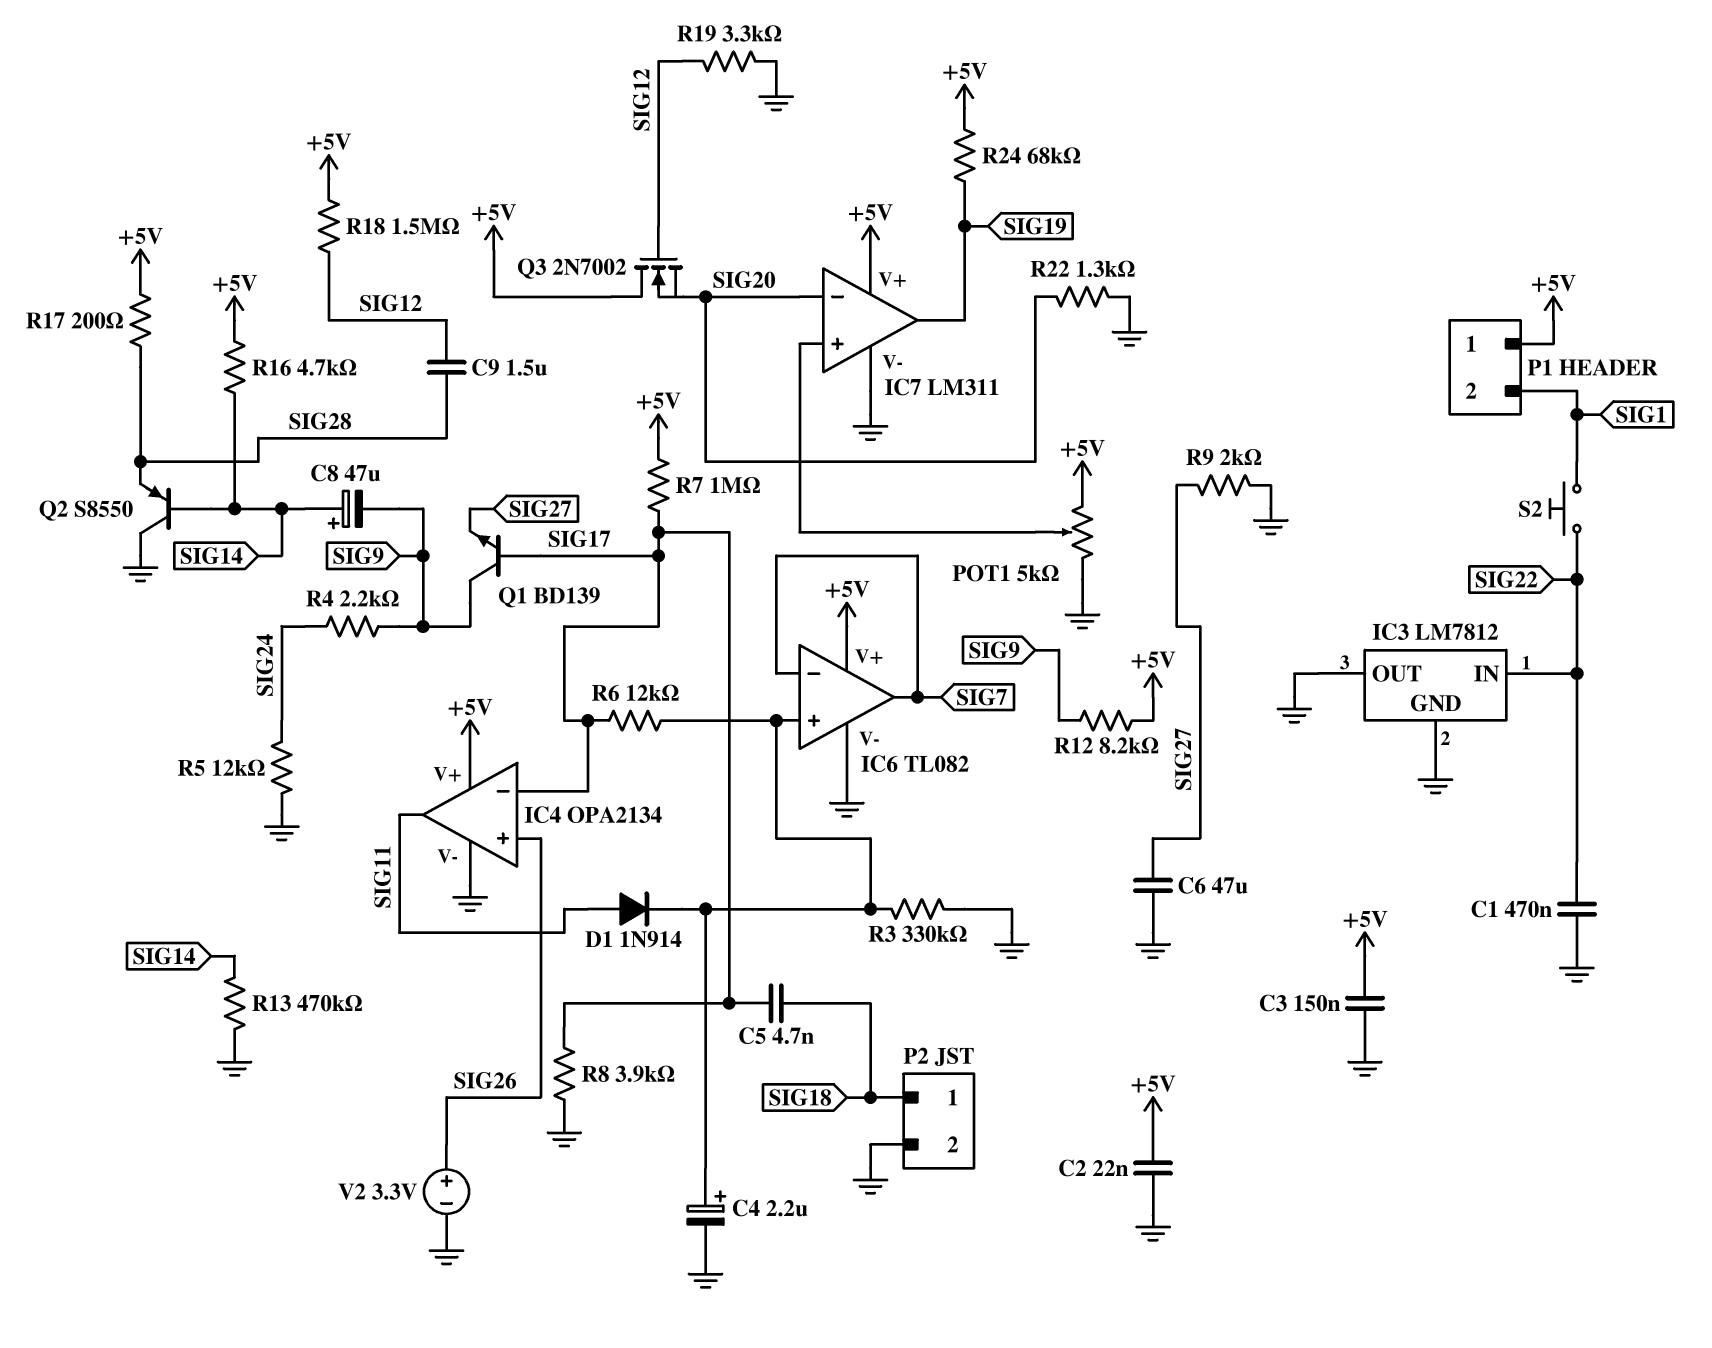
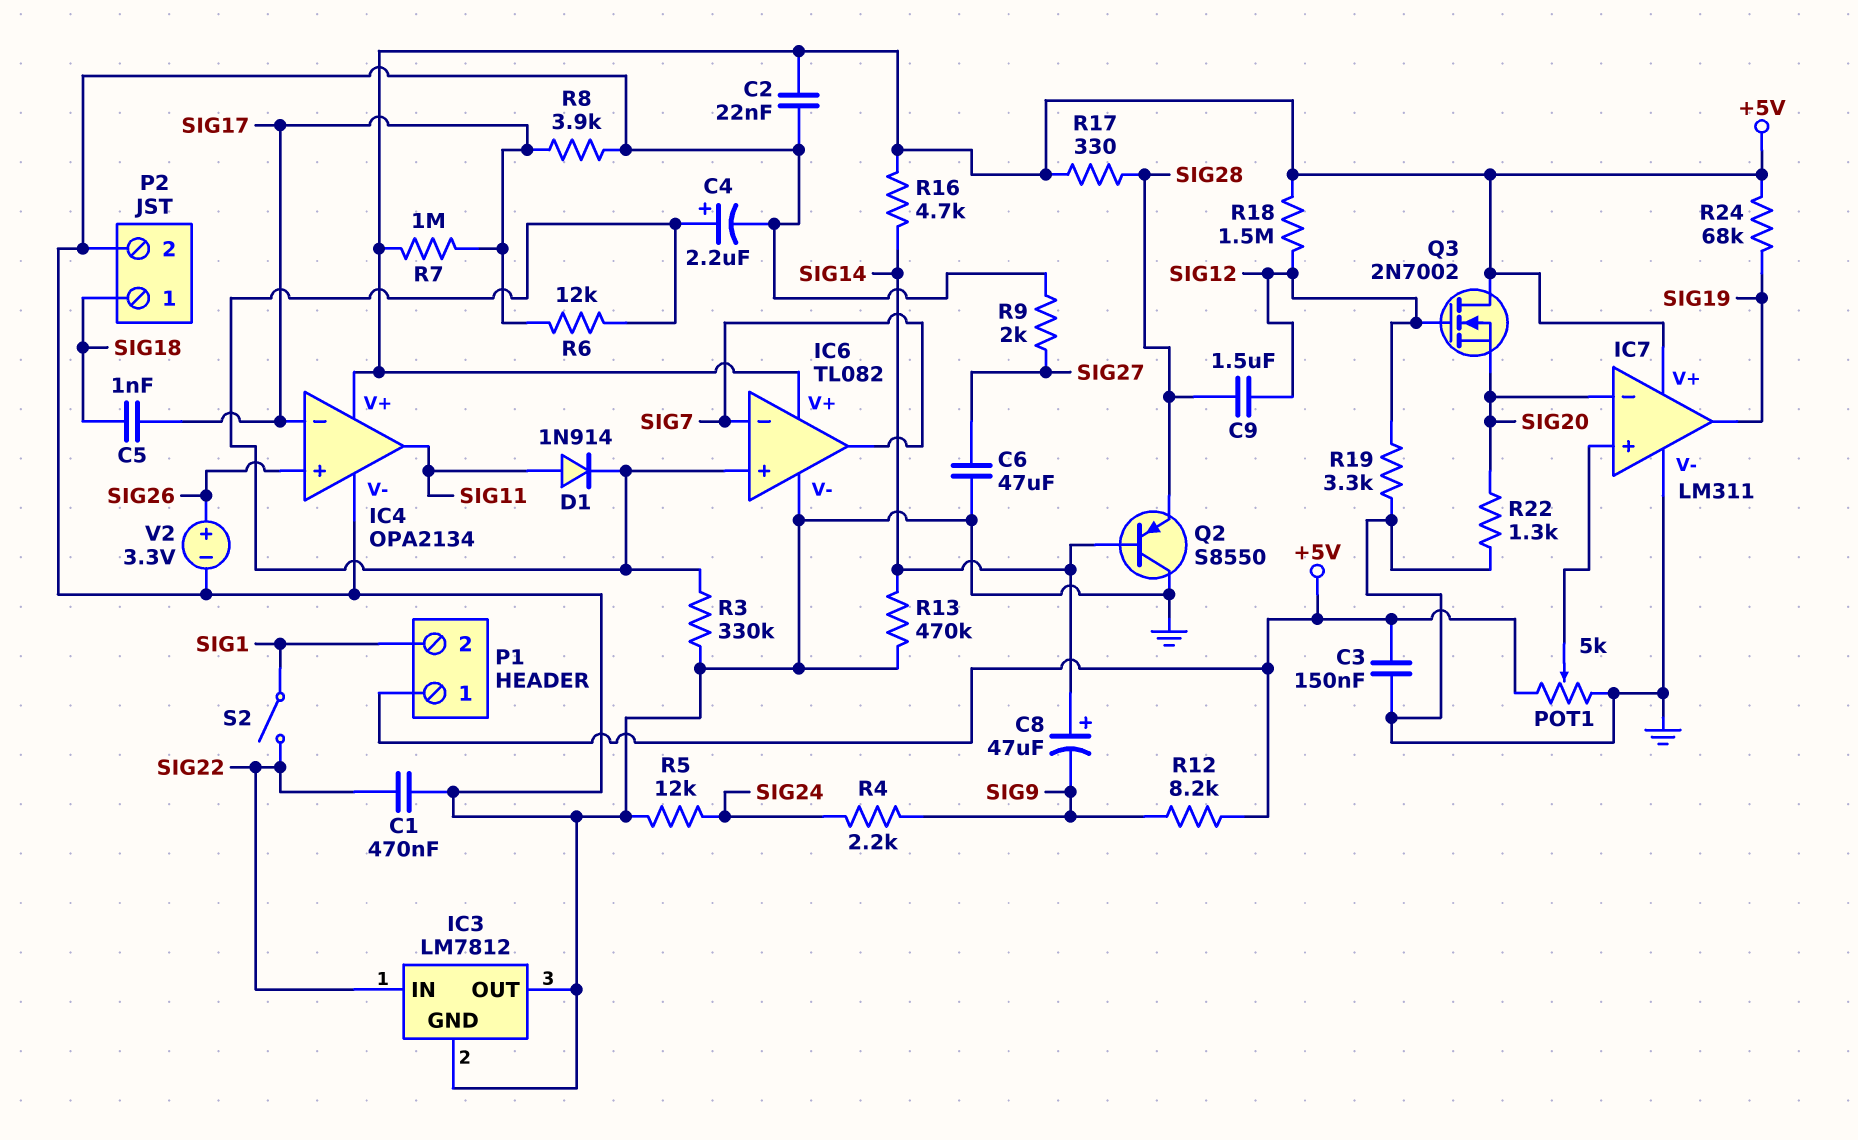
C5: 4.7nF (SIG17, SIG18) -> 1nF (SIG17, SIG18)
Q1: NPN BD139 (B SIG17, C SIG9, E SIG27) -> none
R17: 200 (+5V, SIG28) -> 330 (+5V, SIG28)
S2: button (SIG1, SIG22) -> switch (SIG1, SIG22)

